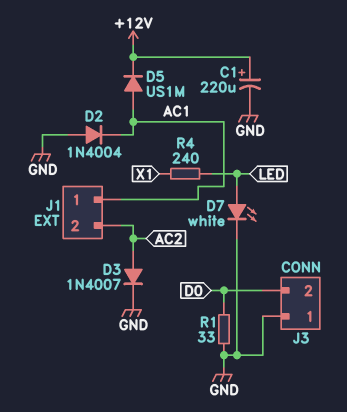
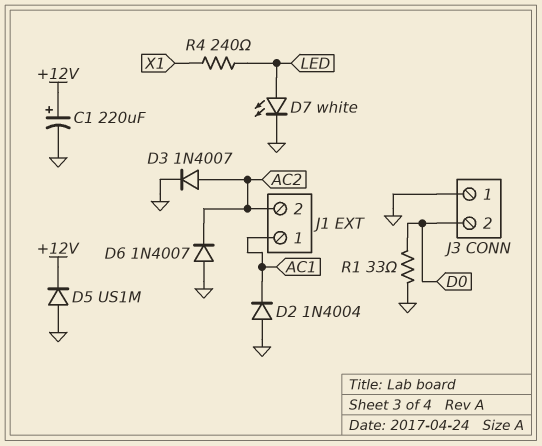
D5: diode US1M (A AC1, K +12V) -> diode US1M (A GND, K +12V)
D6: none -> diode 1N4007 (A GND, K AC2)

